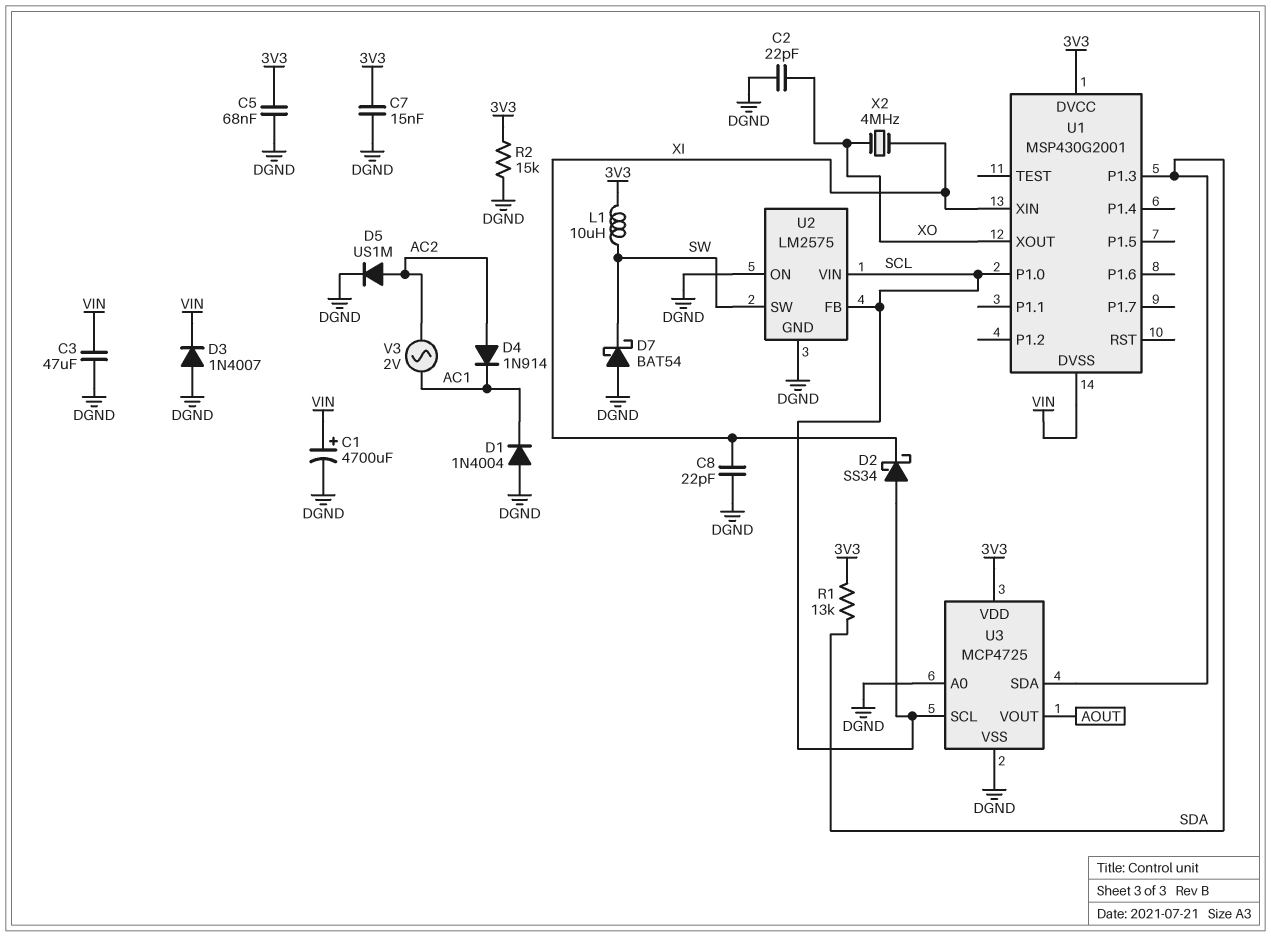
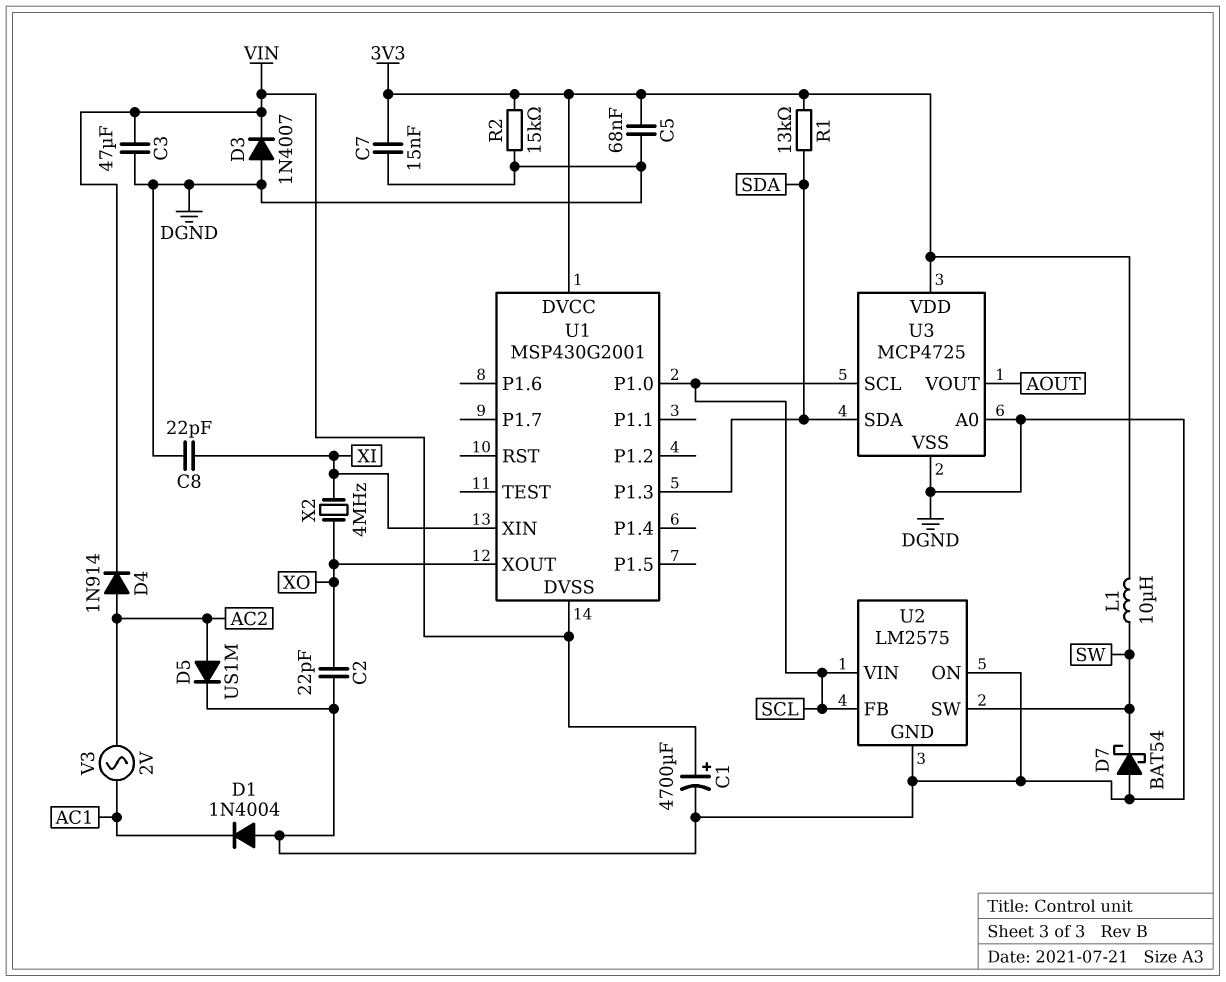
D2: schottky SS34 (A SCL, K XI) -> none
D4: diode 1N914 (A AC2, K AC1) -> diode 1N914 (A AC2, K VIN)

